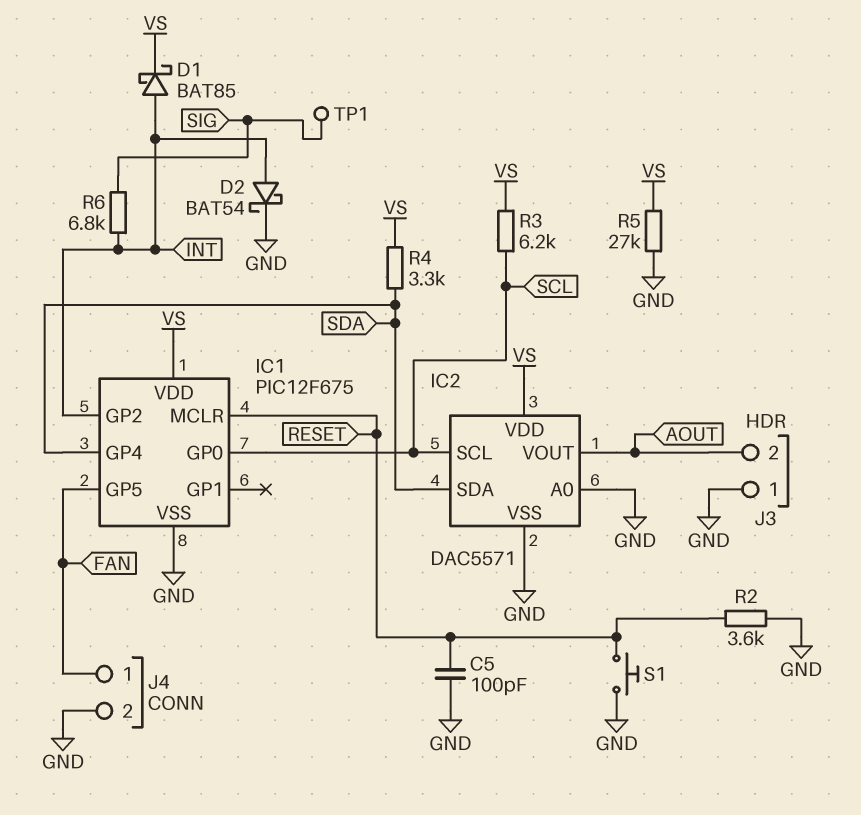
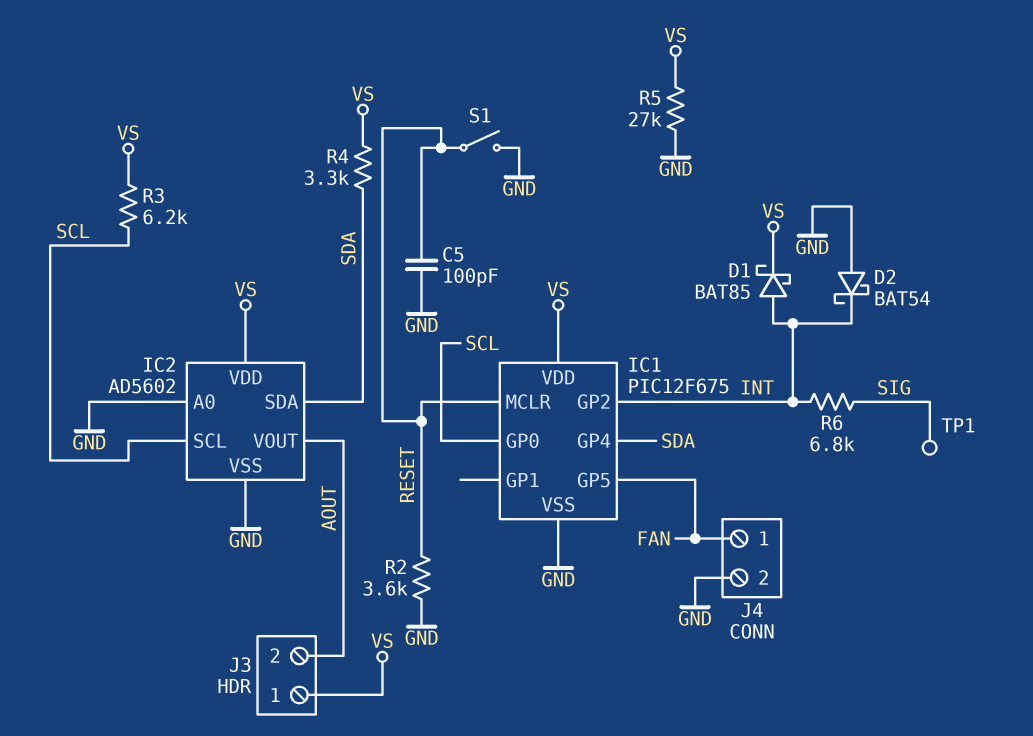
D2: schottky BAT54 (A INT, K GND) -> schottky BAT54 (A GND, K INT)
IC2: DAC5571 -> AD5602
J3 pin 1: GND -> VS
S1: button (GND, RESET) -> switch (GND, RESET)

